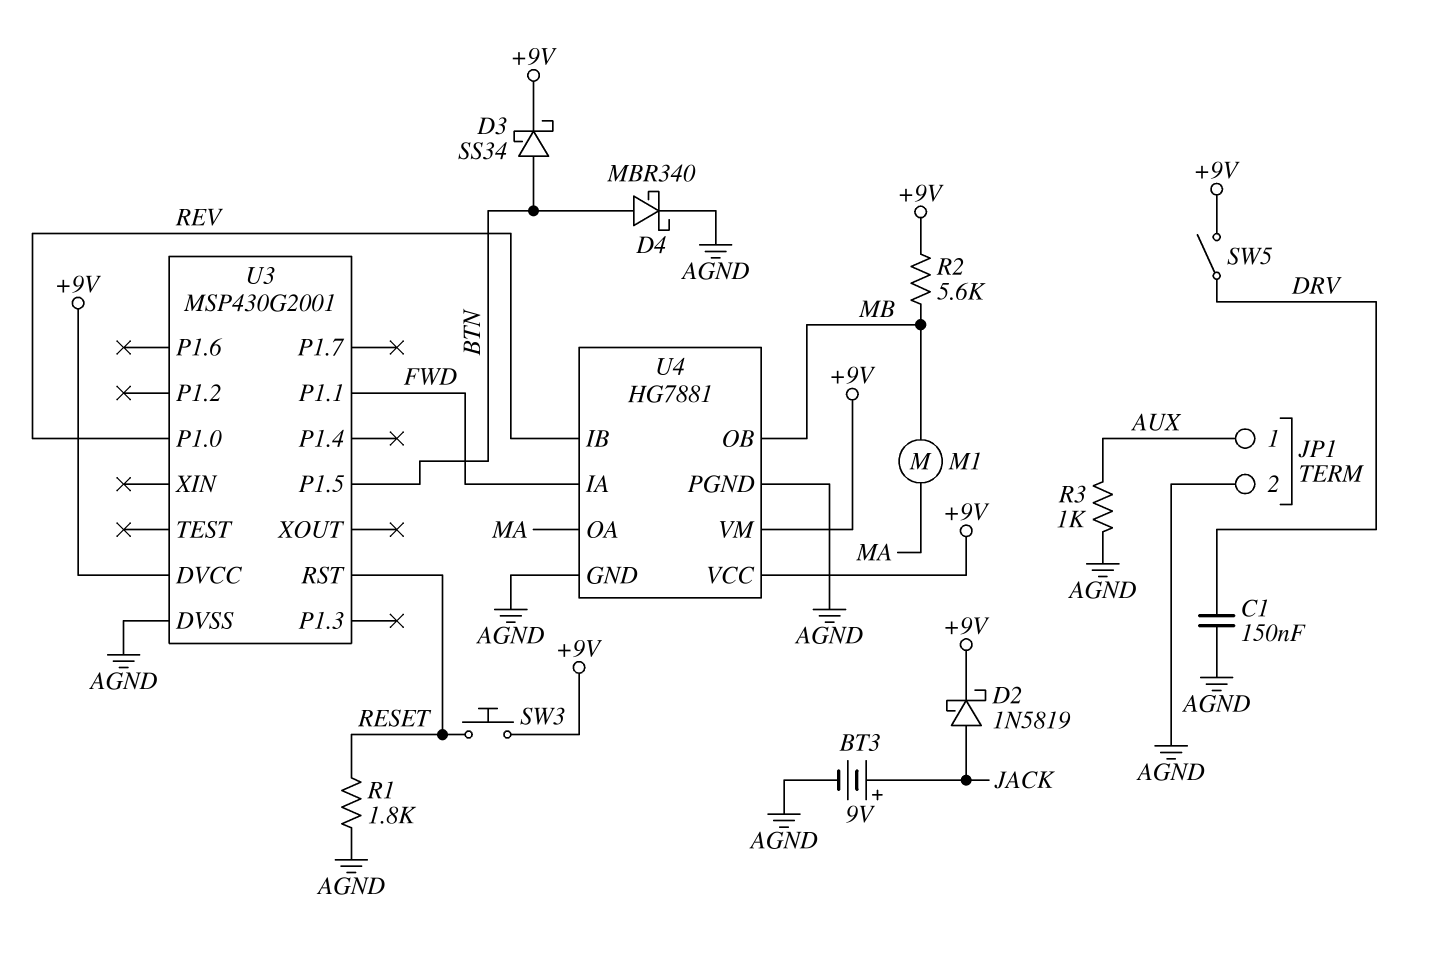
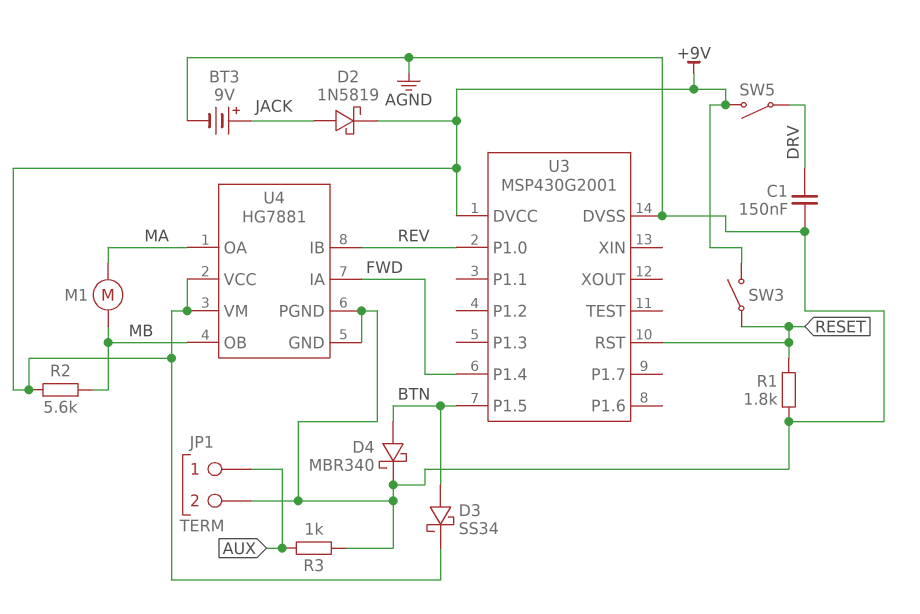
SW3: button (+9V, RESET) -> switch (+9V, RESET)
U3 pin P1.1: FWD -> none
U3 pin P1.4: none -> FWD

